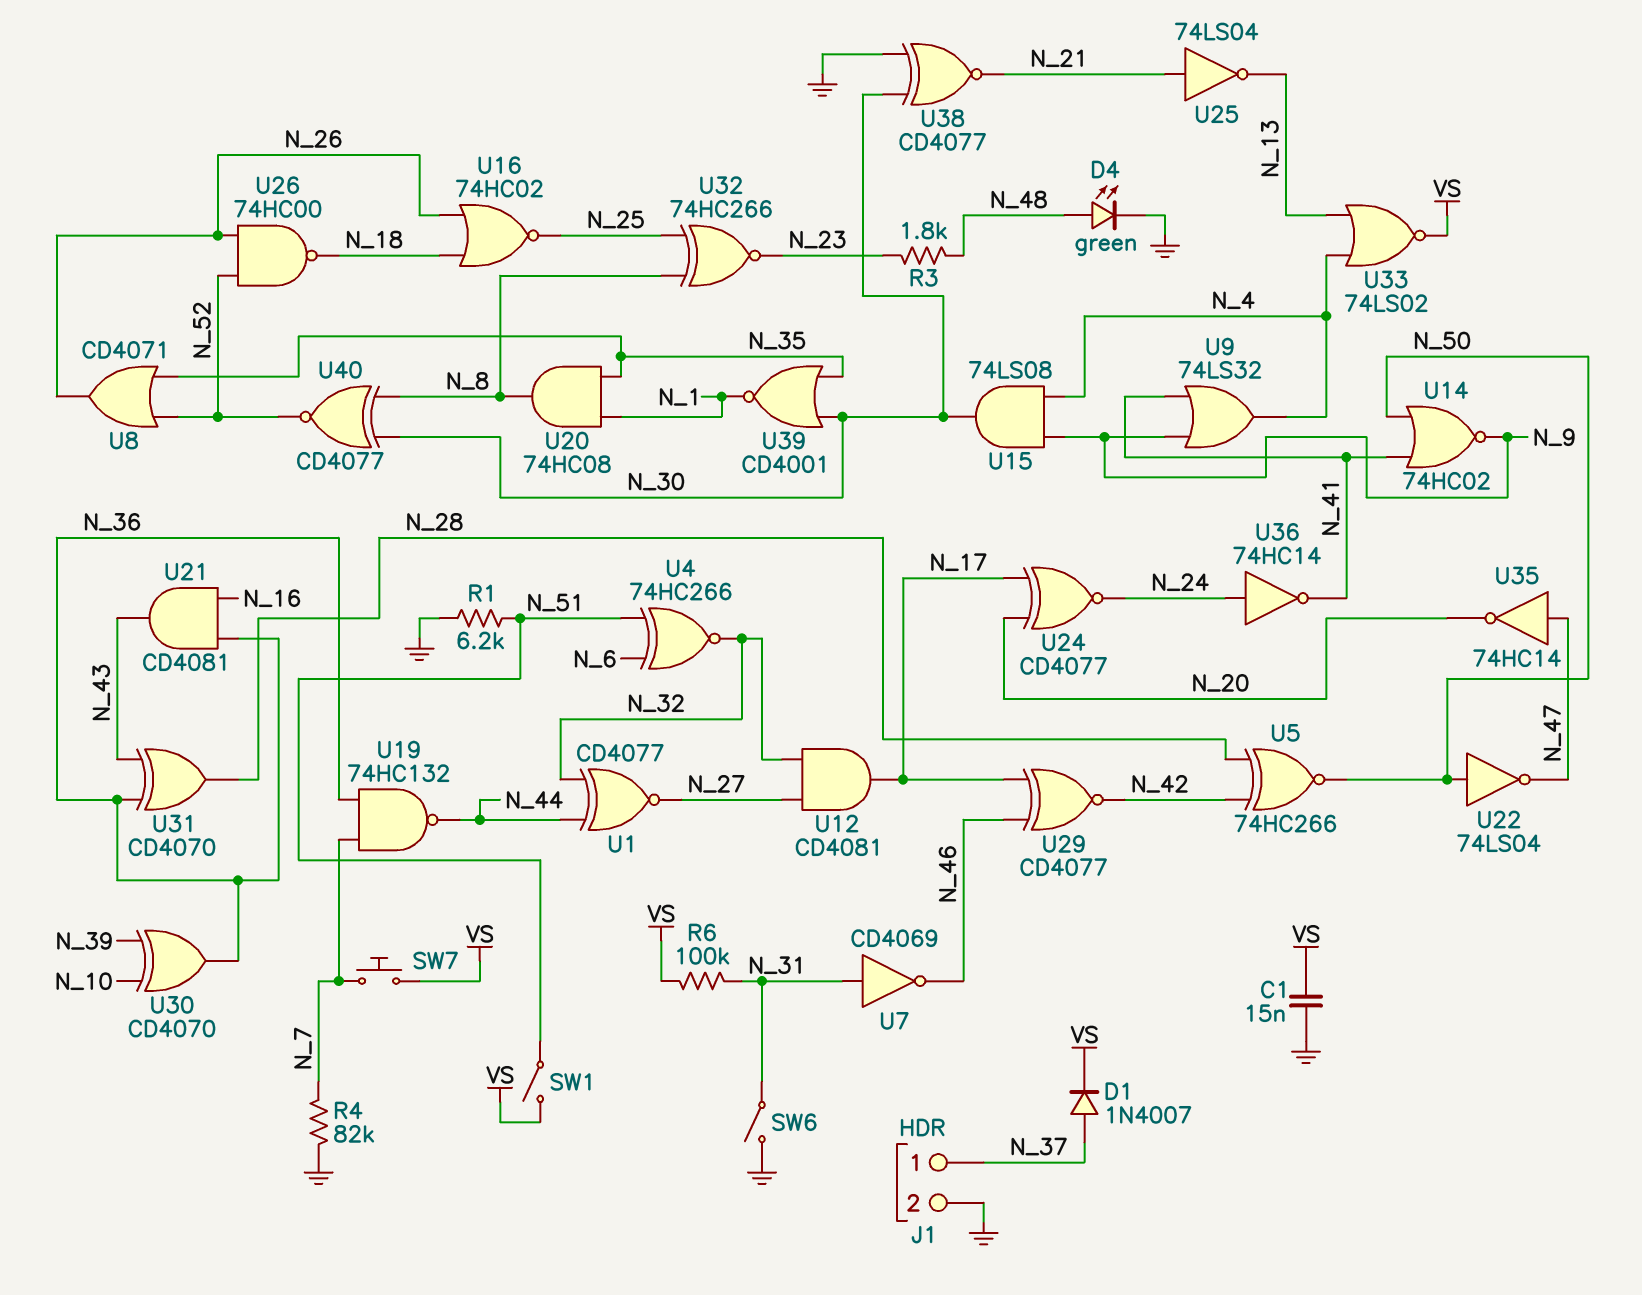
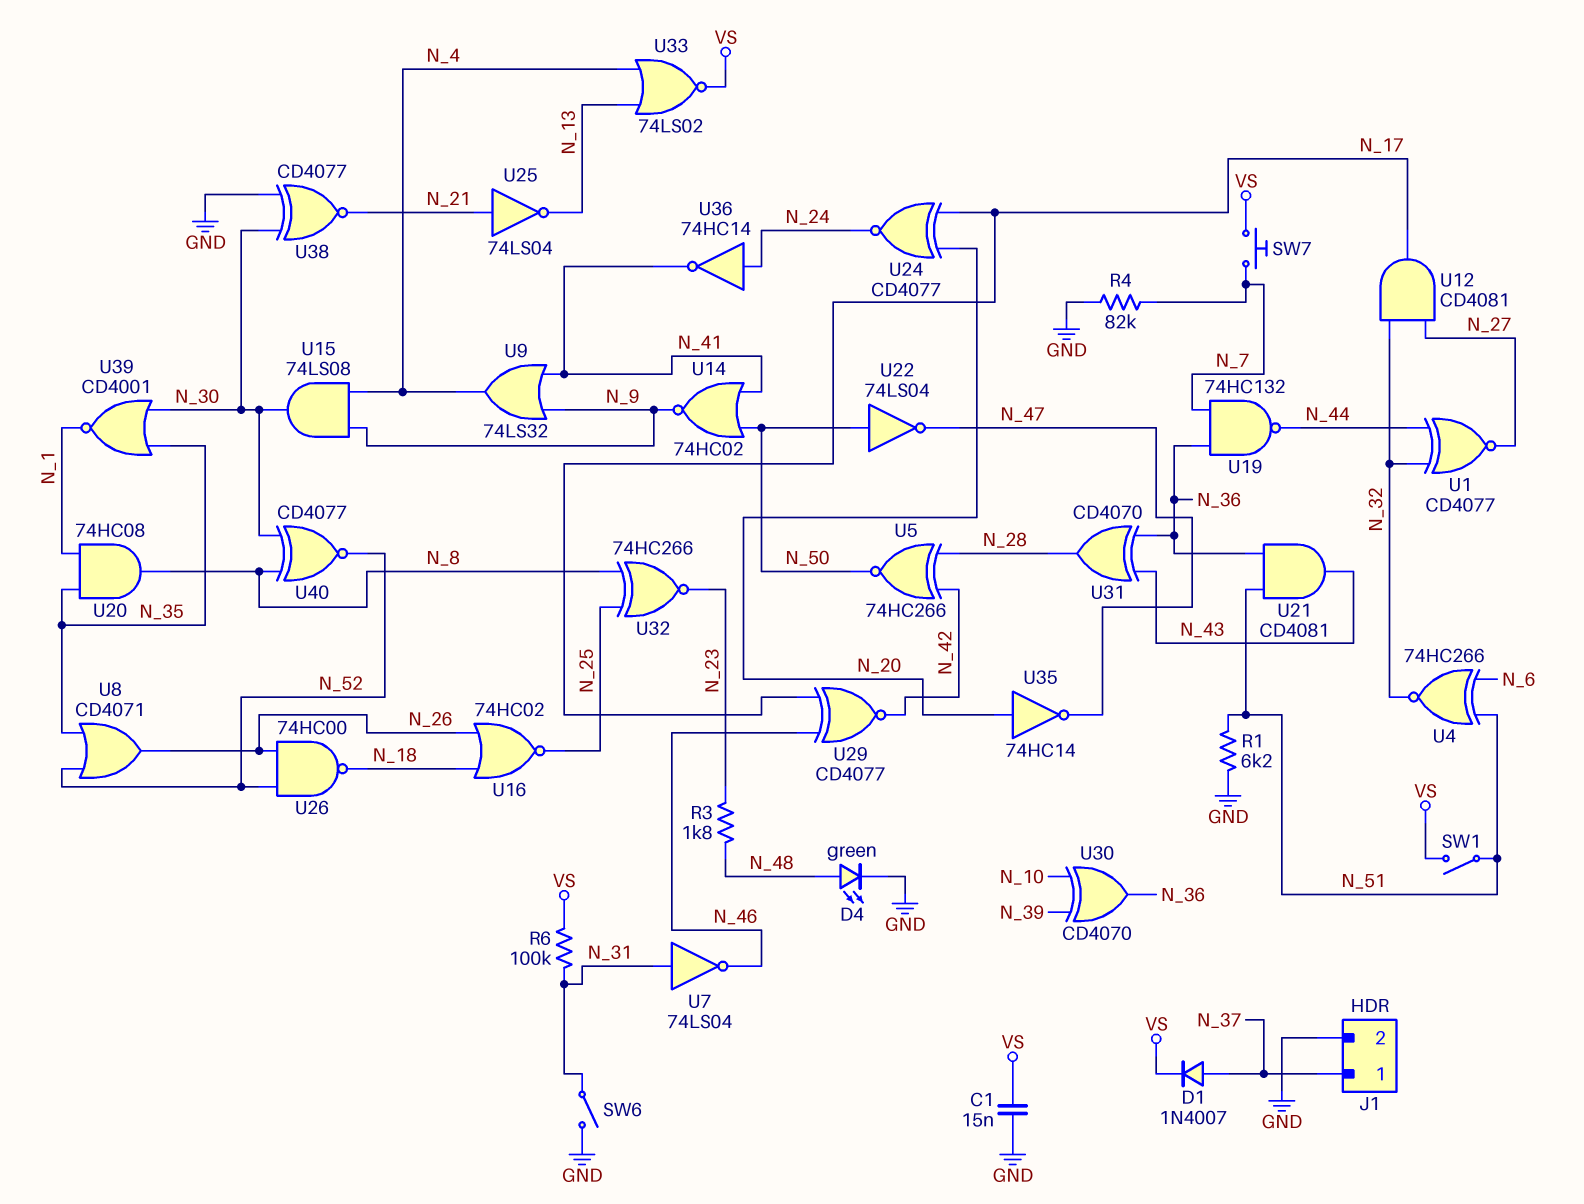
U7: NOT CD4069 (in N_31, out N_46) -> NOT 74LS04 (in N_31, out N_46)
U21: AND CD4081 (in N_16, in N_36, out N_43) -> AND CD4081 (in N_36, in N_51, out N_43)
U35: NOT 74HC14 (in N_47, out N_20) -> NOT 74HC14 (in N_20, out N_47)

